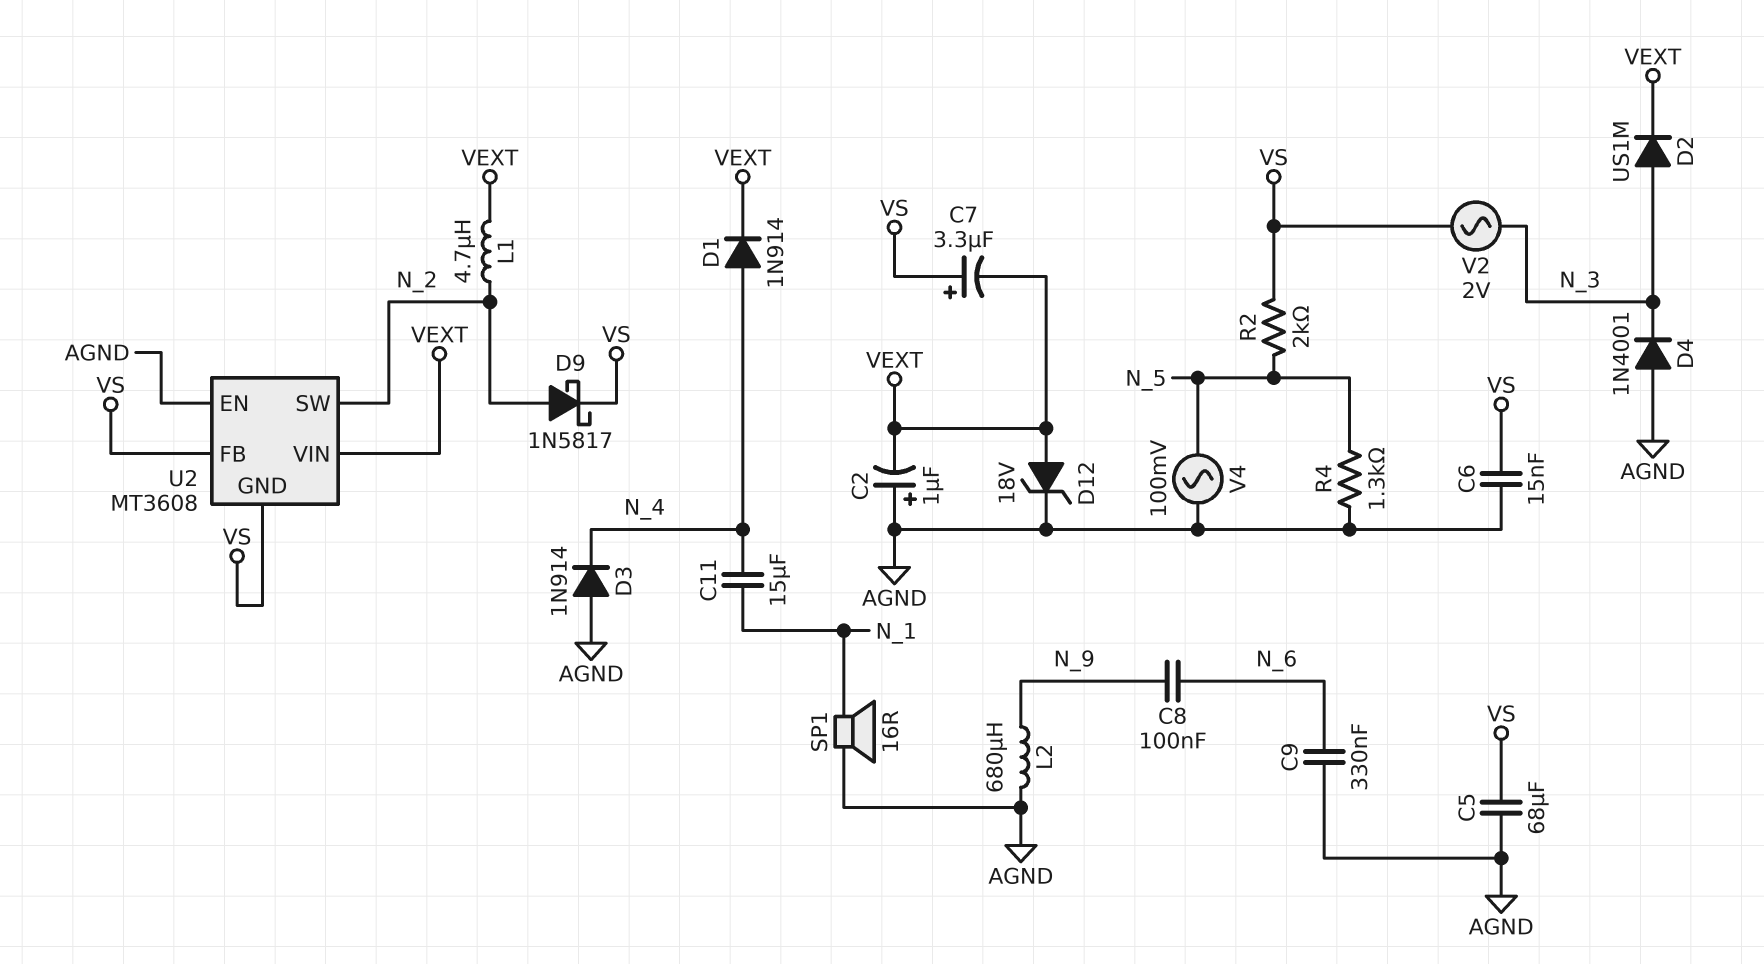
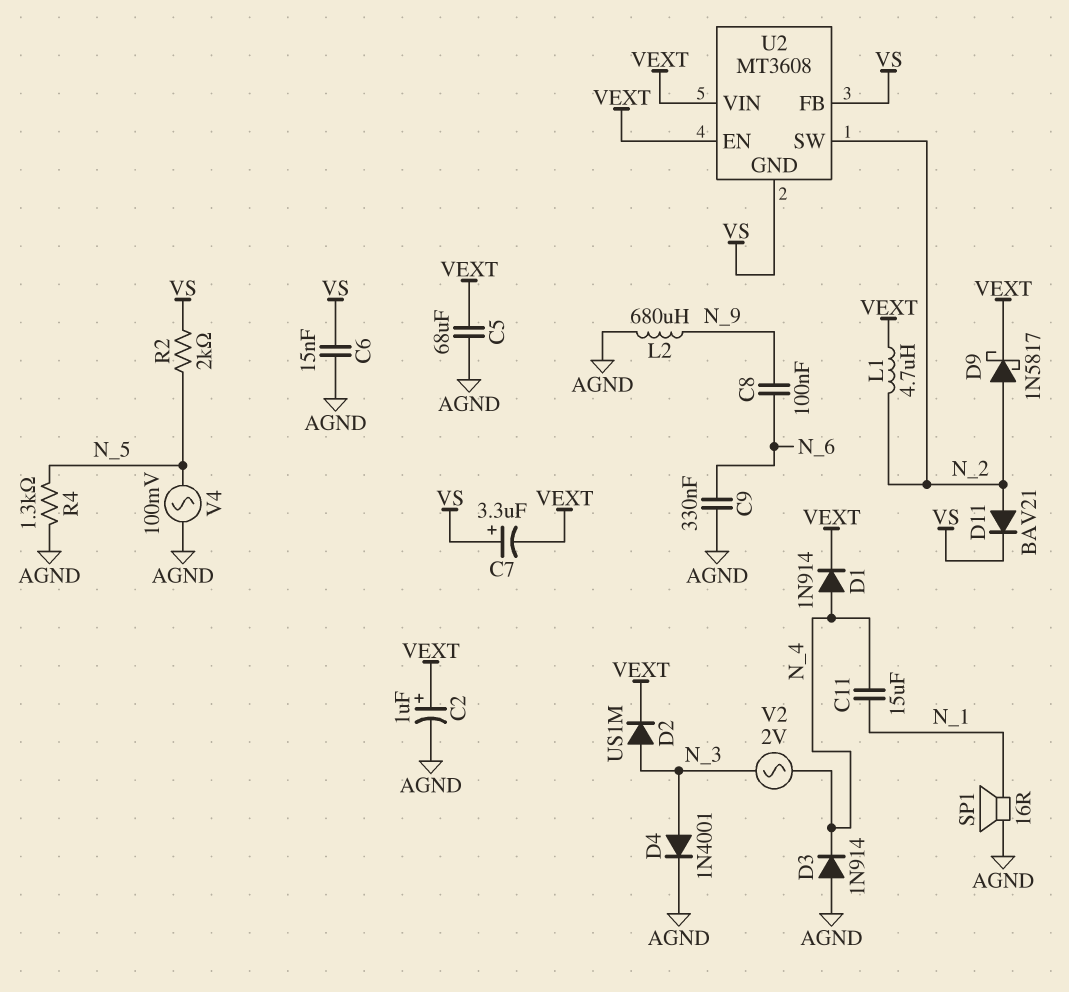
C2: 1uF (plus AGND, minus VEXT) -> 1uF (plus VEXT, minus AGND)
C5: 68uF (AGND, VS) -> 68uF (AGND, VEXT)
D4: diode 1N4001 (A AGND, K N_3) -> diode 1N4001 (A N_3, K AGND)
D9: schottky 1N5817 (A N_2, K VS) -> schottky 1N5817 (A N_2, K VEXT)
D11: none -> diode BAV21 (A N_2, K VS)
D12: zener 18V (A VEXT, K AGND) -> none
U2 pin EN: AGND -> VEXT
V2: AC 2V (N_3, VS) -> AC 2V (N_3, N_4)

